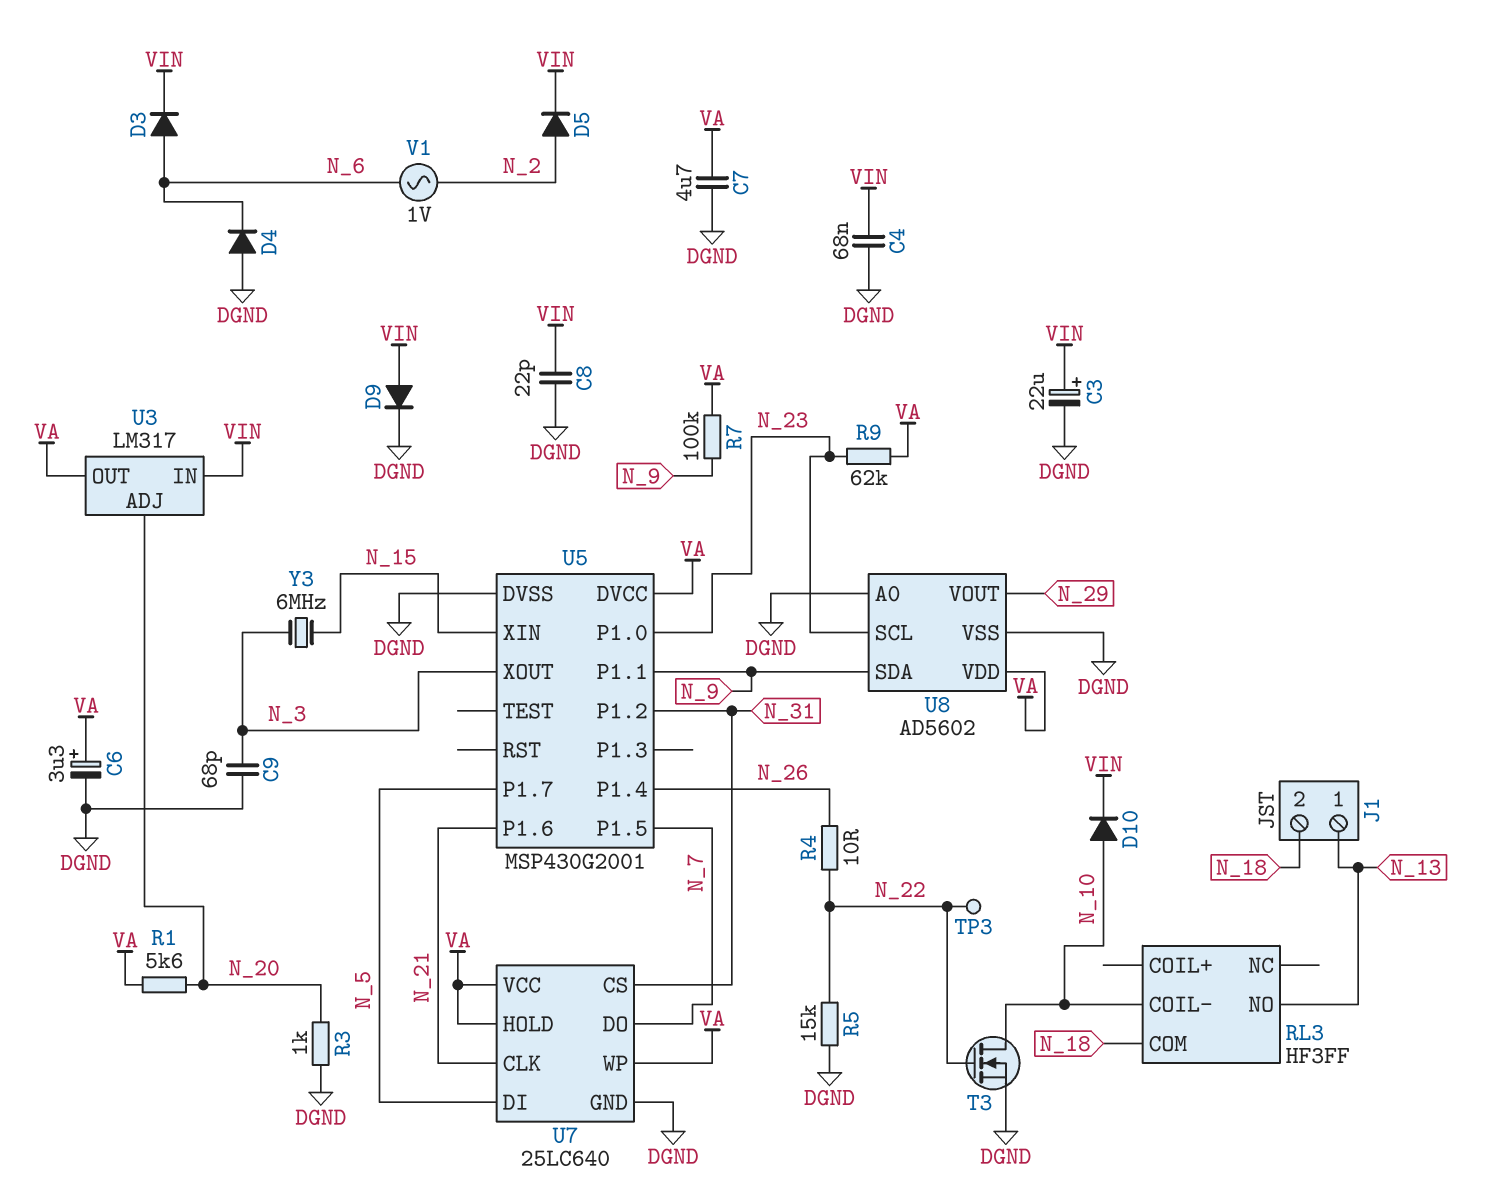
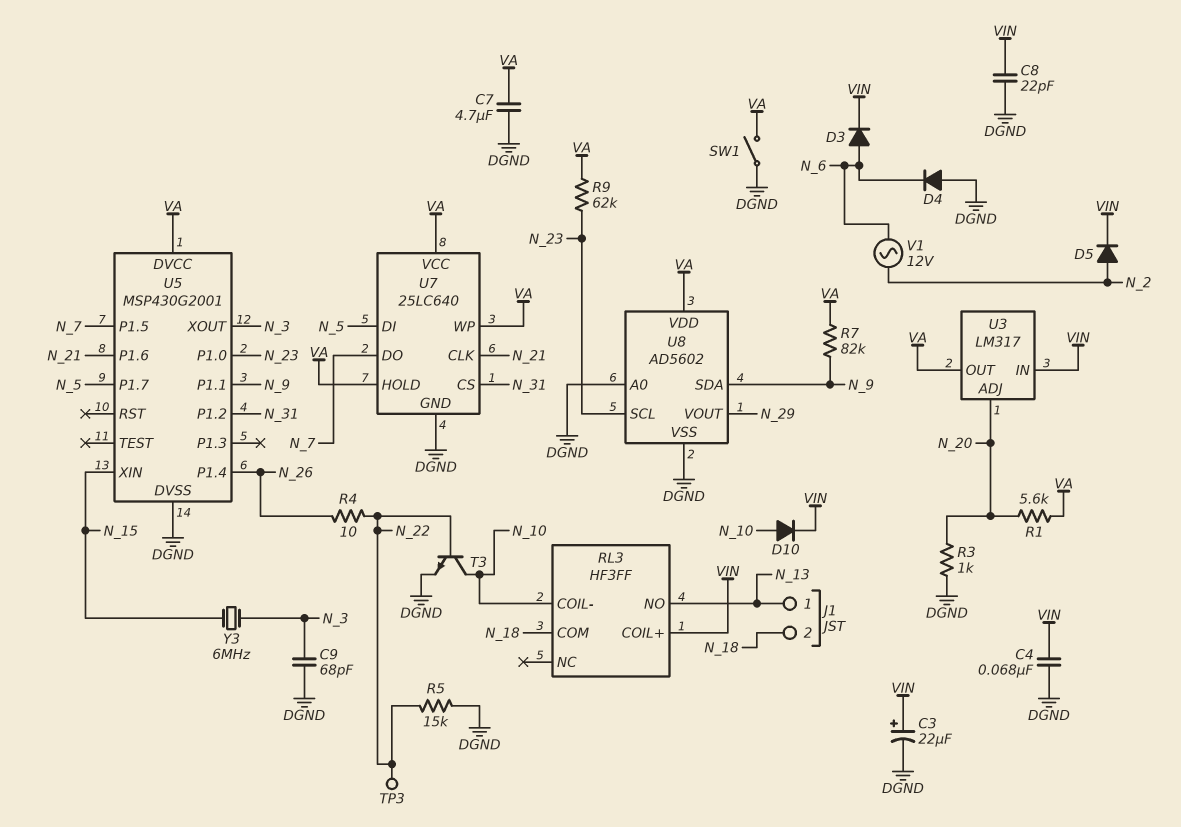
C6: 3.3uF (plus VA, minus DGND) -> none
D9: diode (A VIN, K DGND) -> none
R7: 100k (N_9, VA) -> 82k (N_9, VA)
RL3 pin COIL+: none -> VIN
SW1: none -> switch (DGND, VA)
T3: NMOS (G N_22, D N_10, S DGND) -> NPN (B N_22, C N_10, E DGND)
V1: AC 1V (N_2, N_6) -> AC 12V (N_2, N_6)

